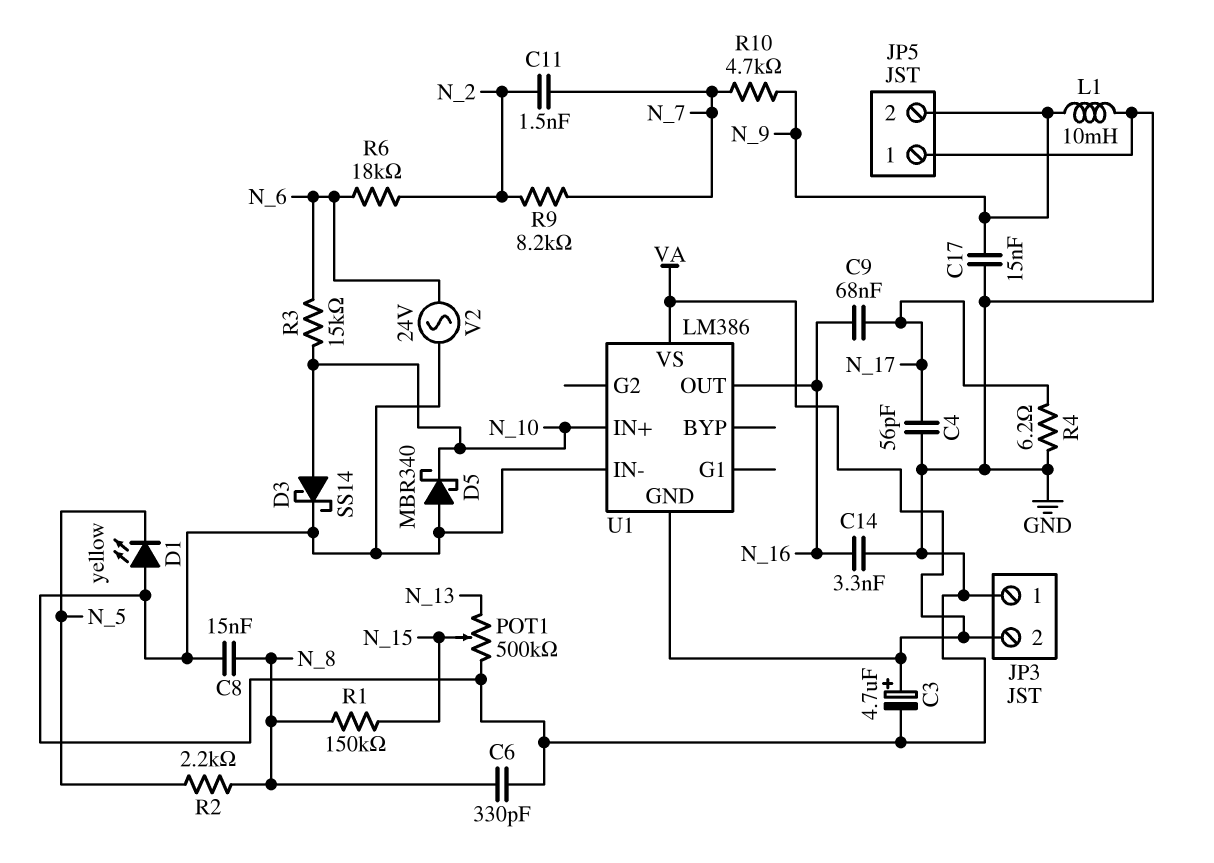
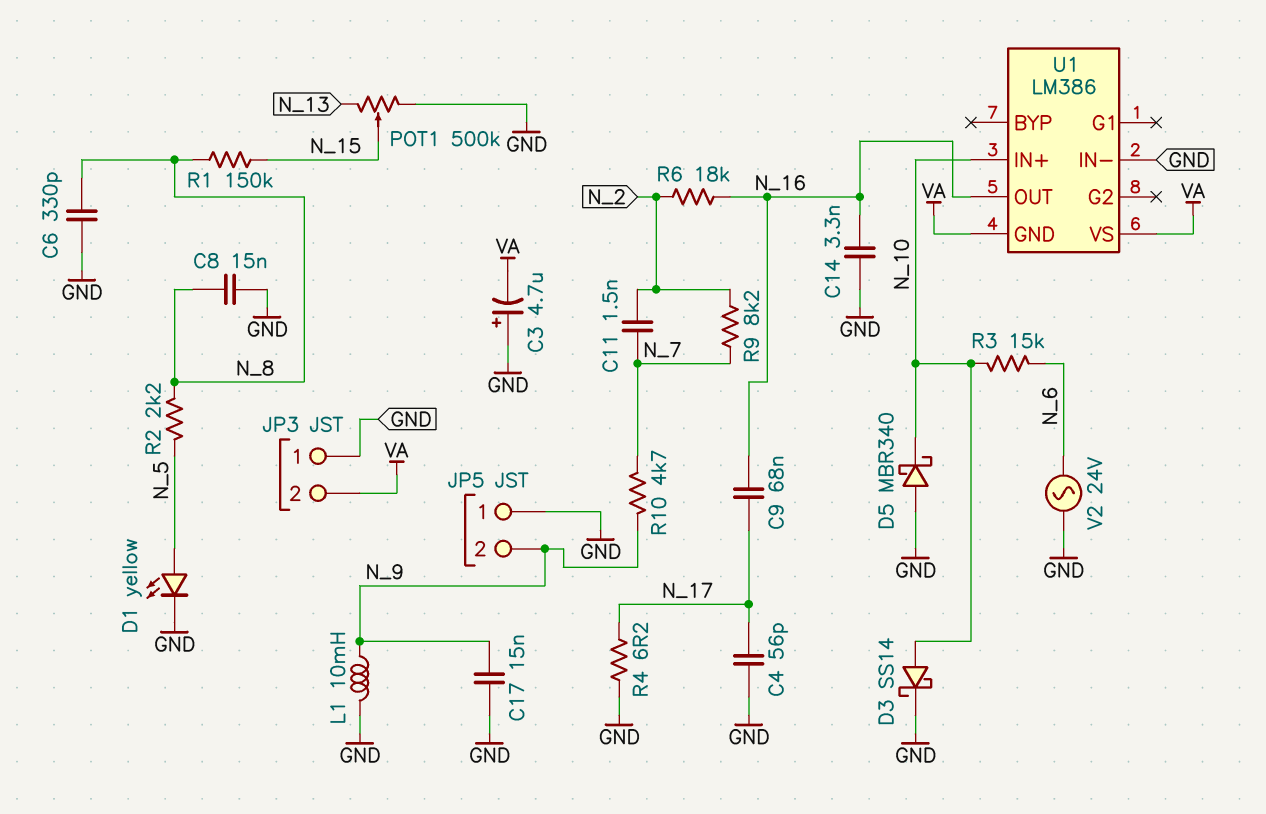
C3: 4.7uF (plus VA, minus GND) -> 4.7uF (plus GND, minus VA)
D1: LED yellow (A GND, K N_5) -> LED yellow (A N_5, K GND)
R6: 18k (N_2, N_6) -> 18k (N_2, N_16)

